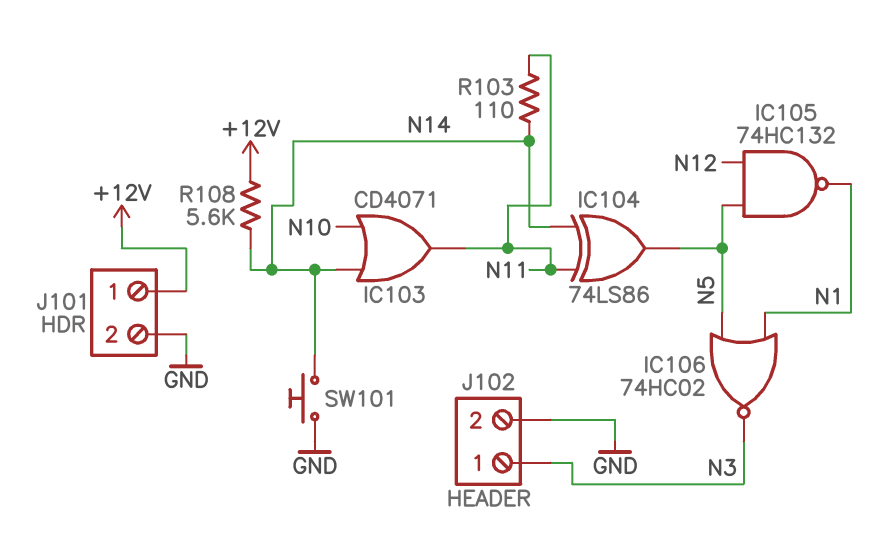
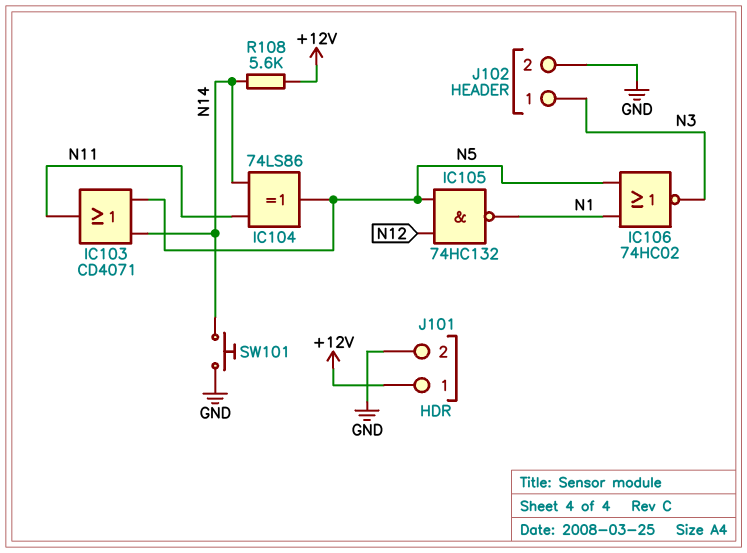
IC103: OR CD4071 (in N10, in N14, out N11) -> OR CD4071 (in N5, in N14, out N11)
R103: 110 (N11, N14) -> none

